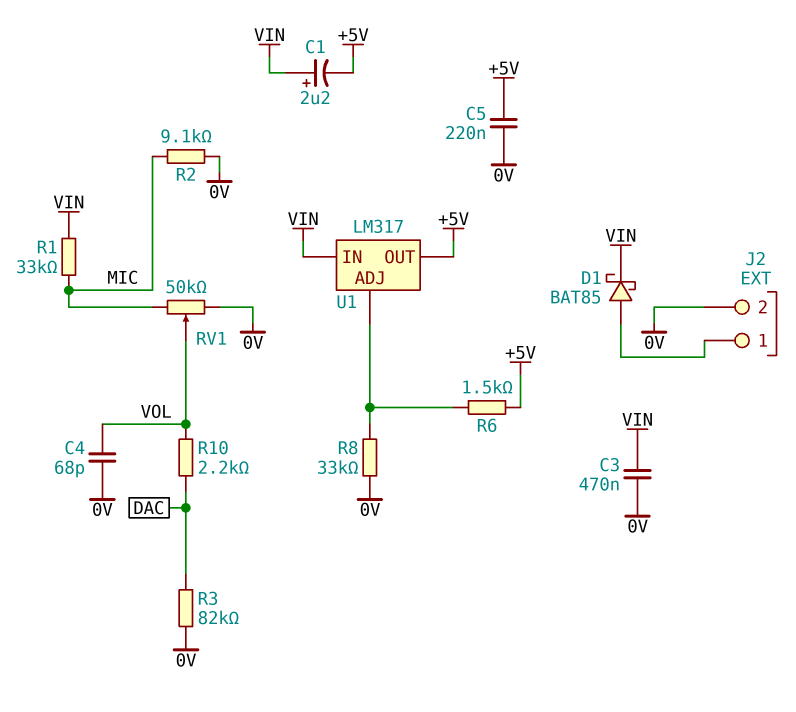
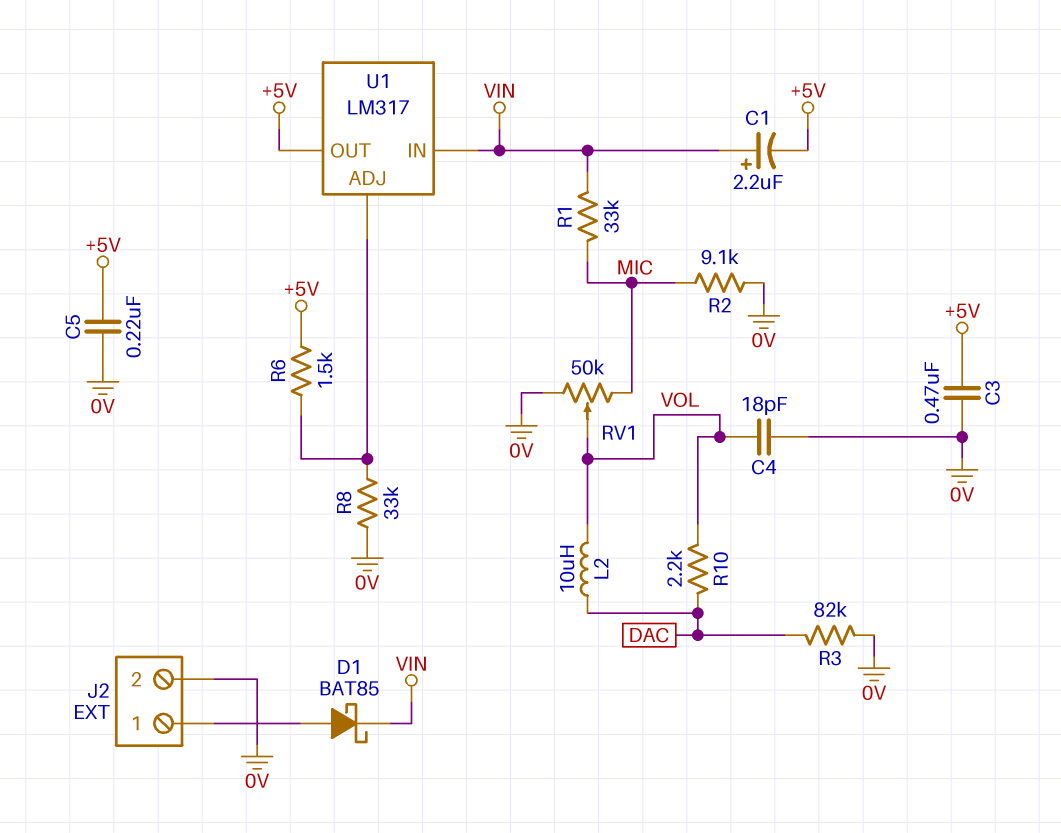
C3: 470nF (0V, VIN) -> 470nF (+5V, 0V)
C4: 68pF (0V, VOL) -> 18pF (0V, VOL)
L2: none -> 10uH (DAC, VOL)

